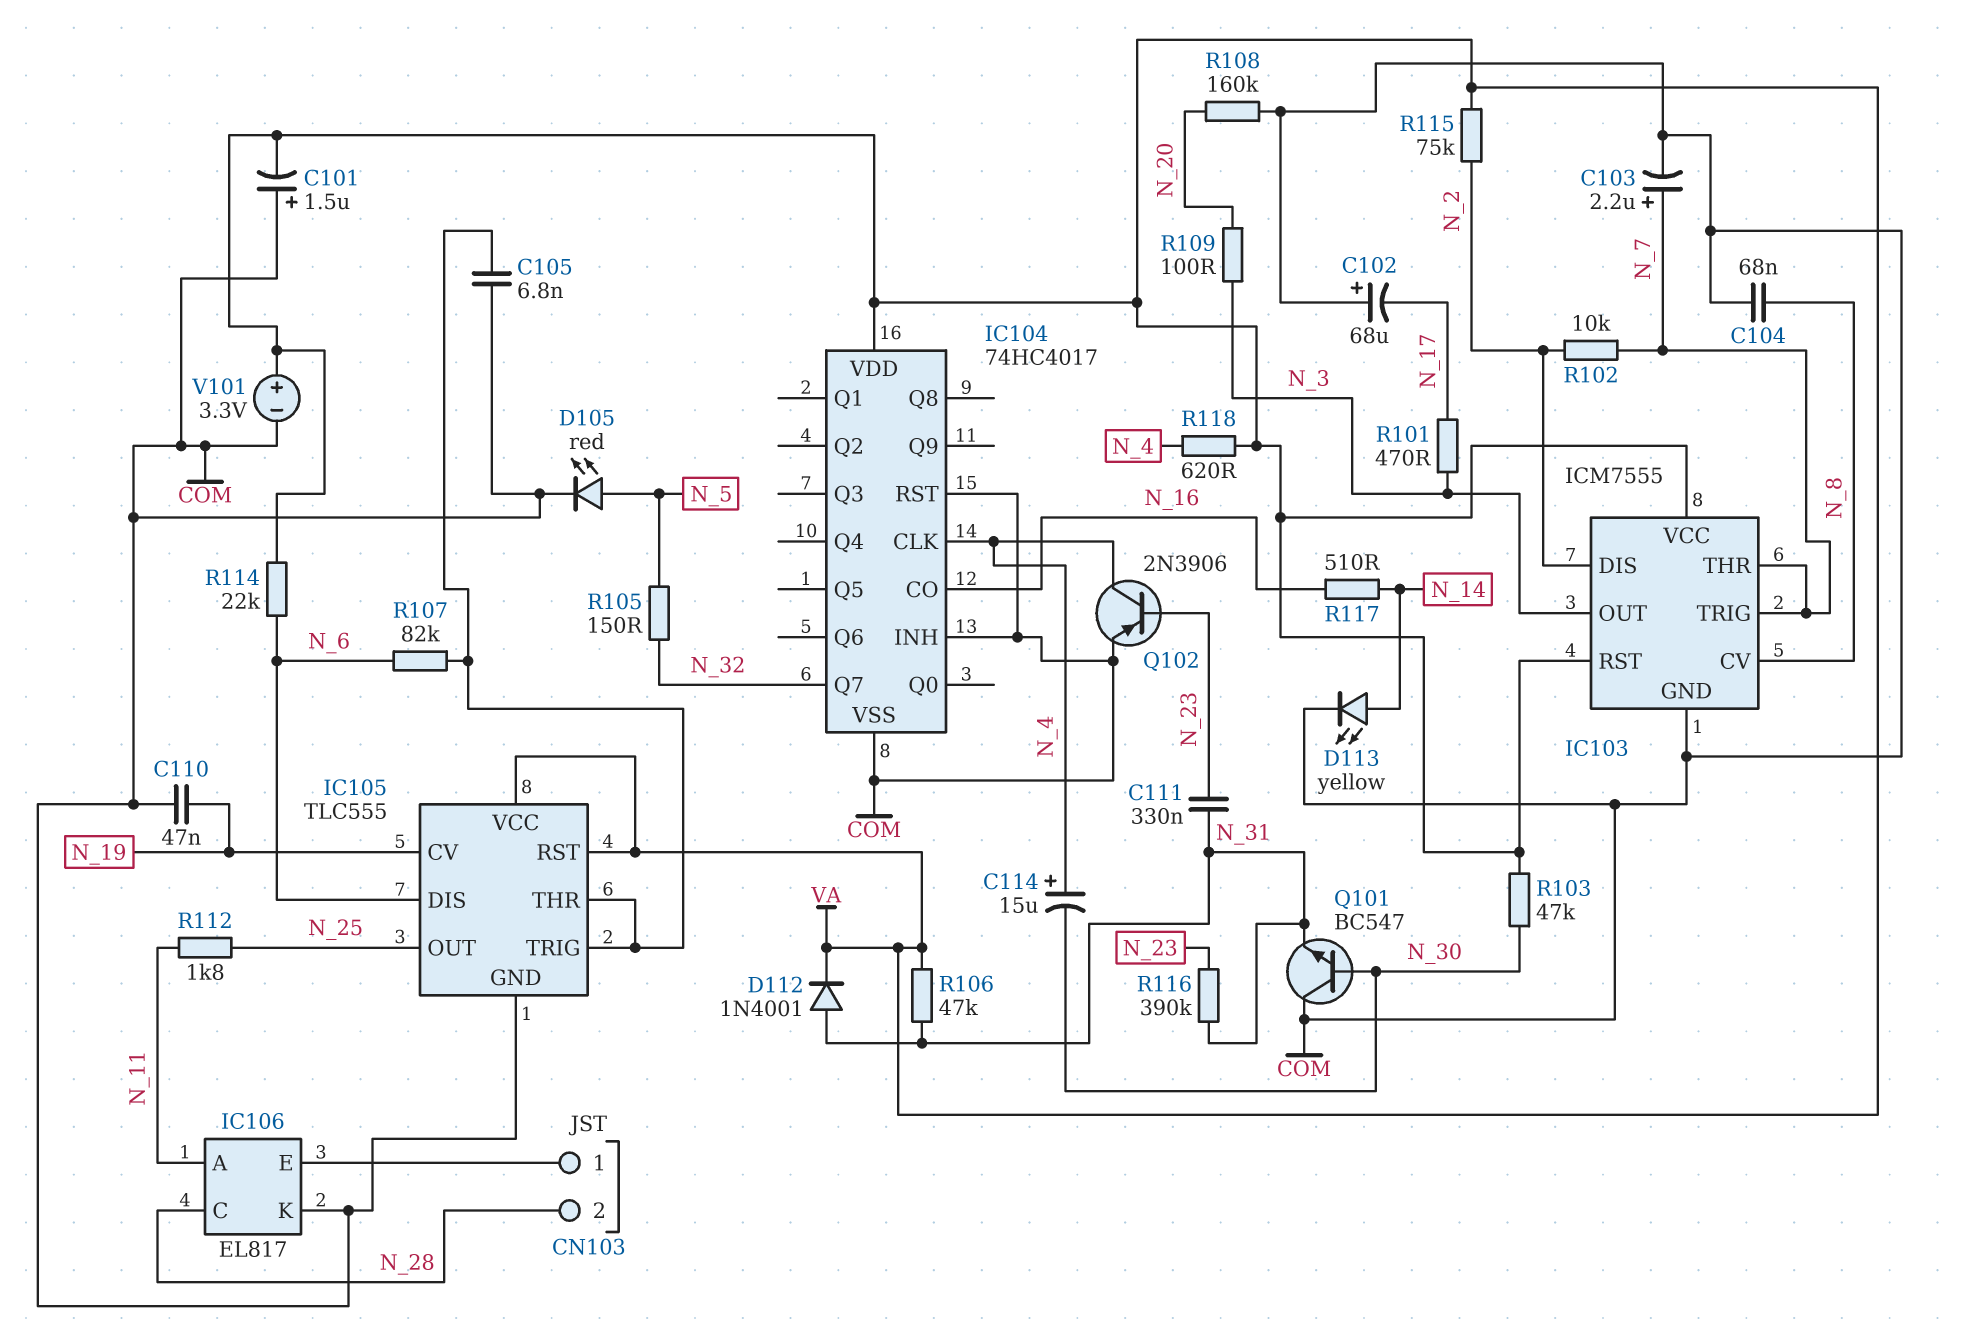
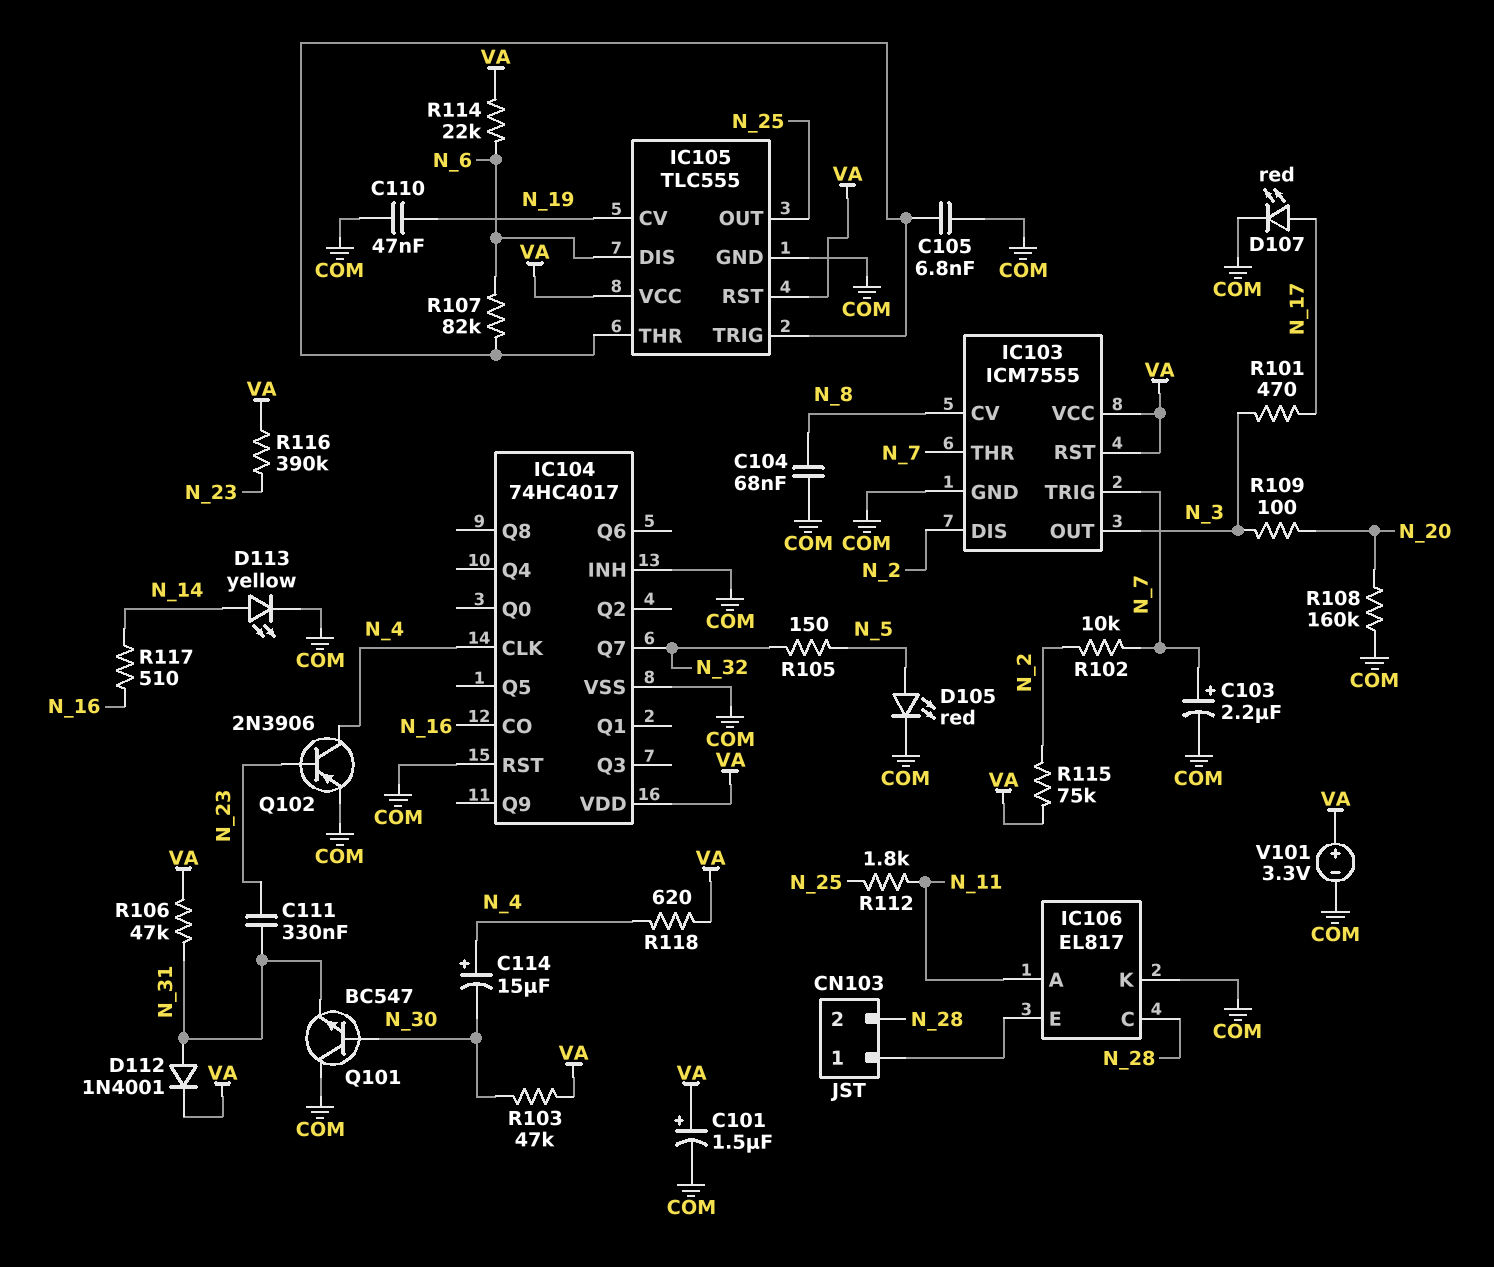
C101: 1.5uF (plus COM, minus VA) -> 1.5uF (plus VA, minus COM)
C102: 68uF (plus COM, minus N_17) -> none
D107: none -> LED red (A N_17, K COM)
R116: 390k (N_23, N_31) -> 390k (N_23, VA)

